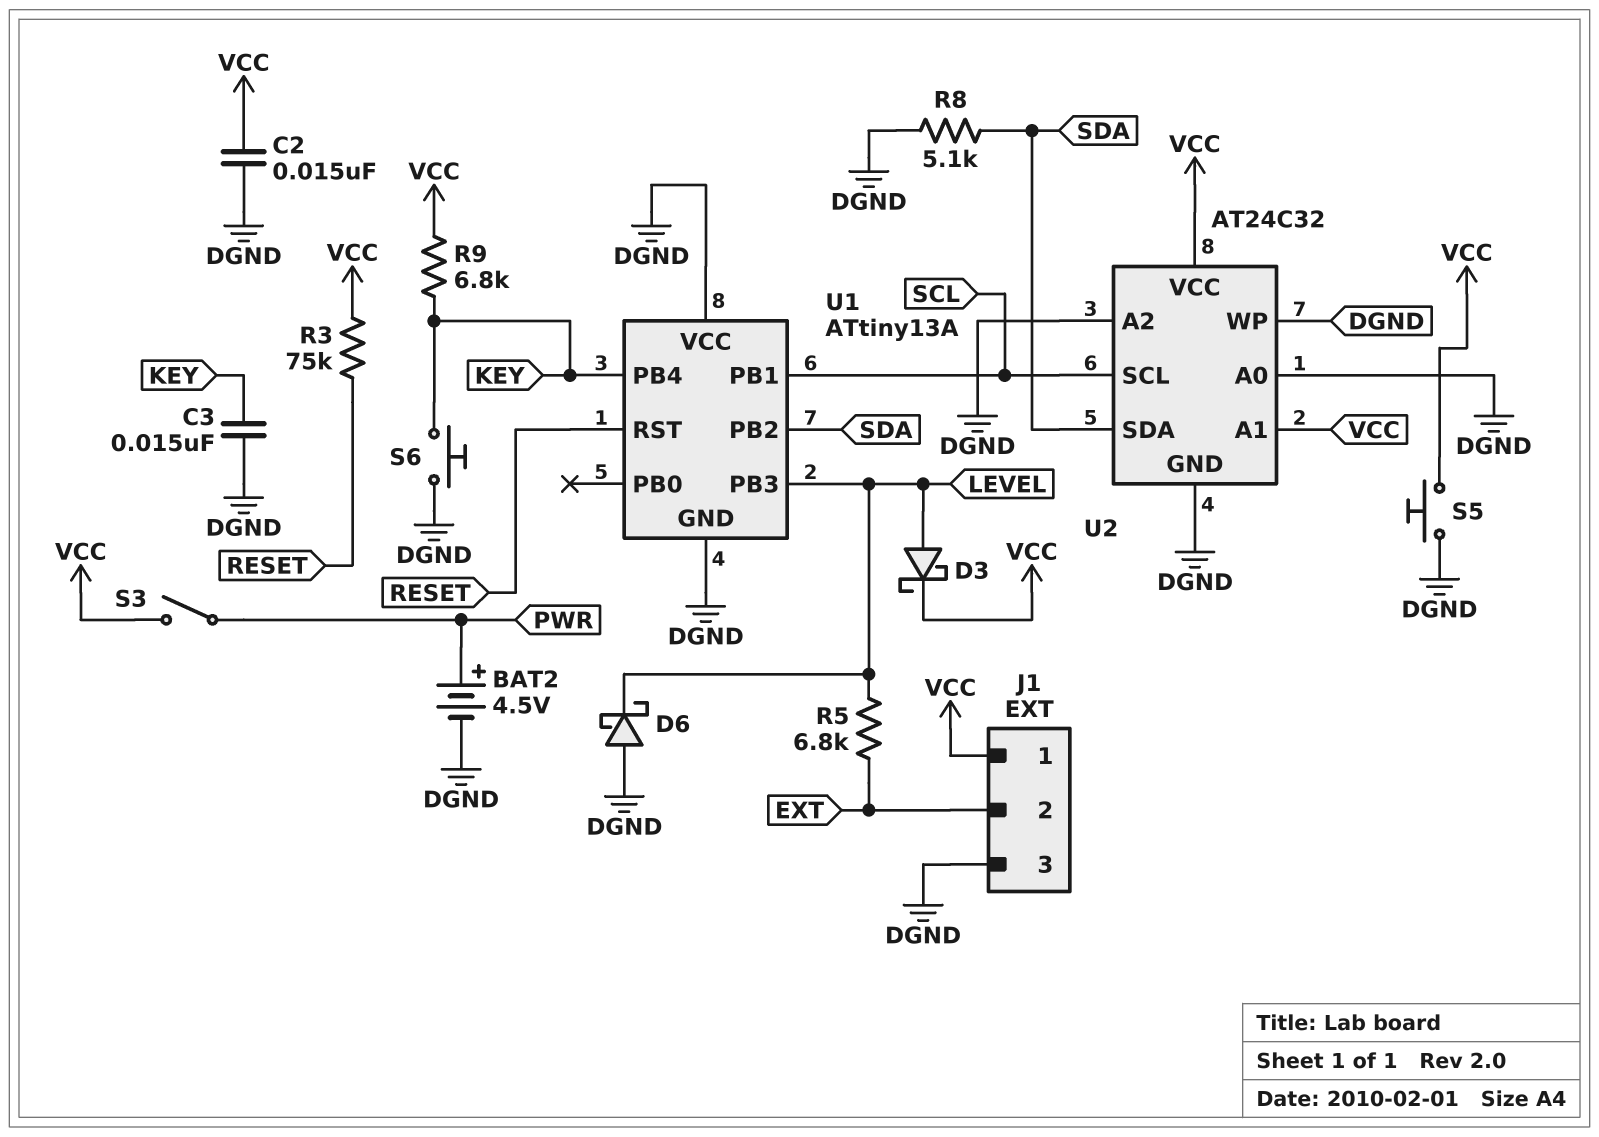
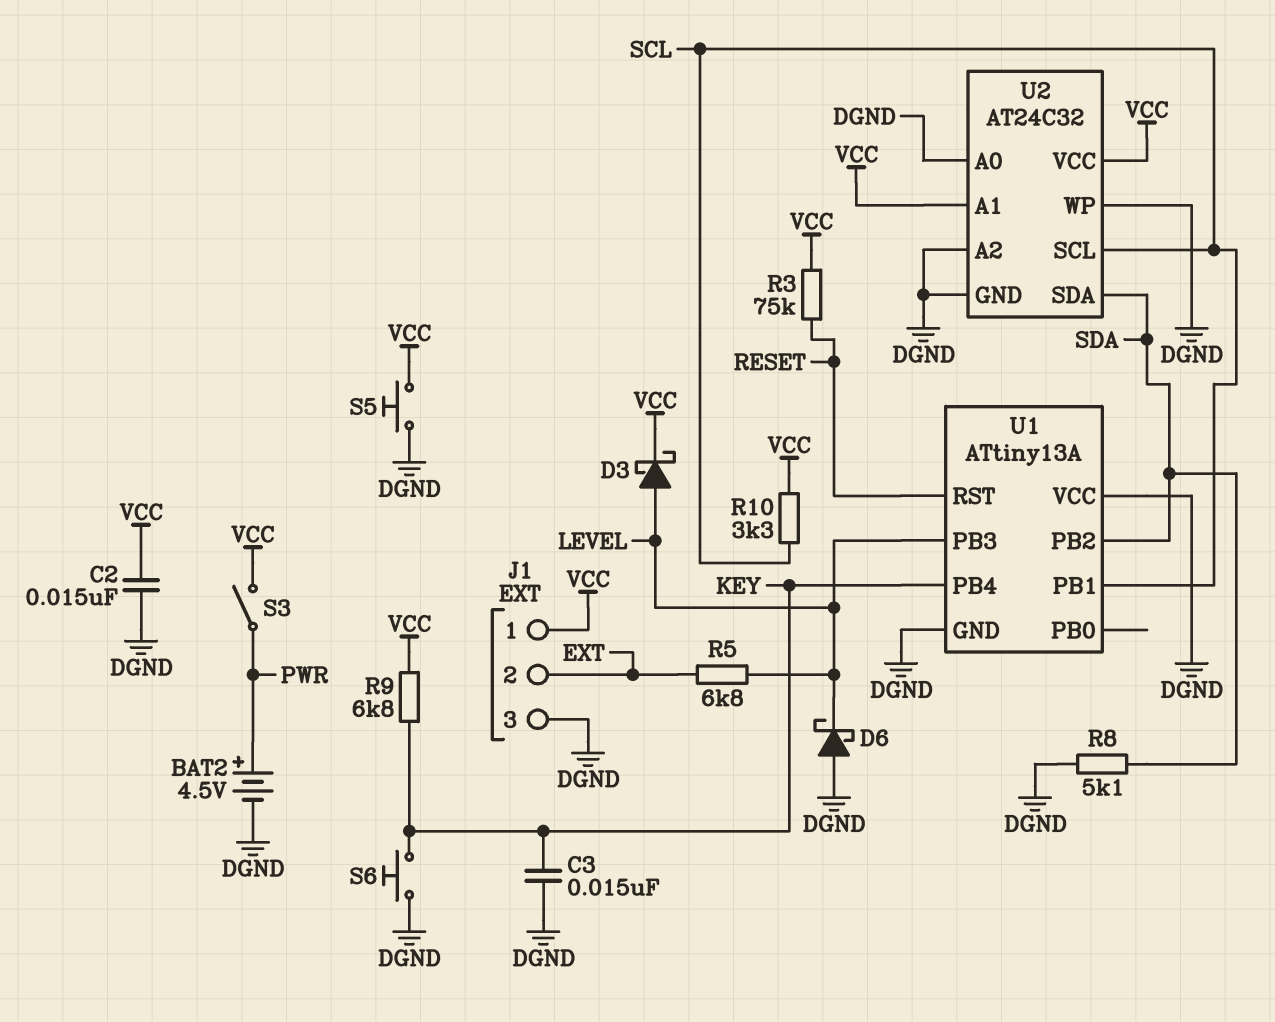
R10: none -> 3.3k (SCL, VCC)

